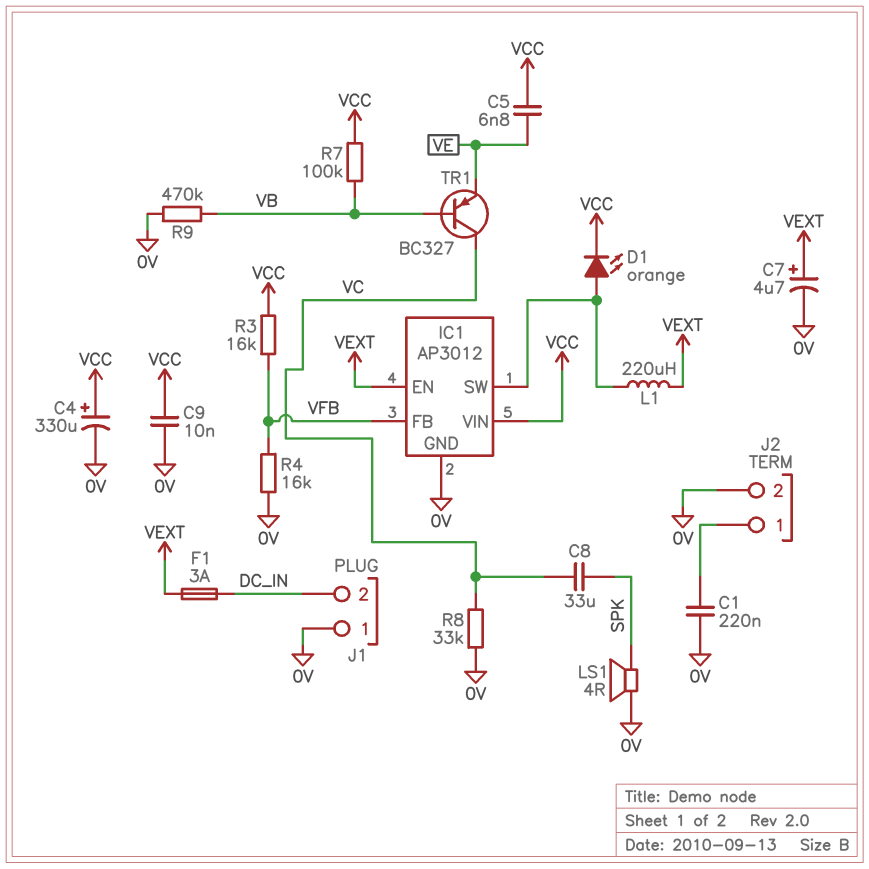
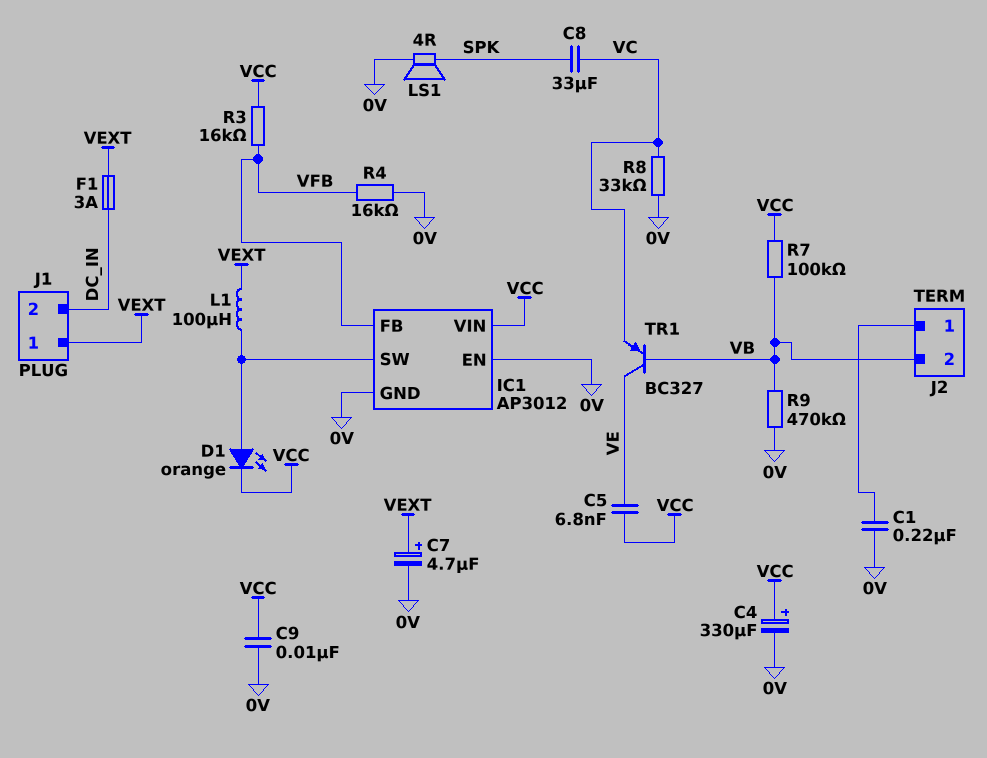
IC1 pin EN: VEXT -> 0V
J1 pin 1: 0V -> VEXT
J2 pin 2: 0V -> VB
L1: 220uH (IC1/SW, VEXT) -> 100uH (IC1/SW, VEXT)
TR1: PNP BC327 (B VB, C VC, E VE) -> PNP BC327 (B VB, C VE, E VC)

